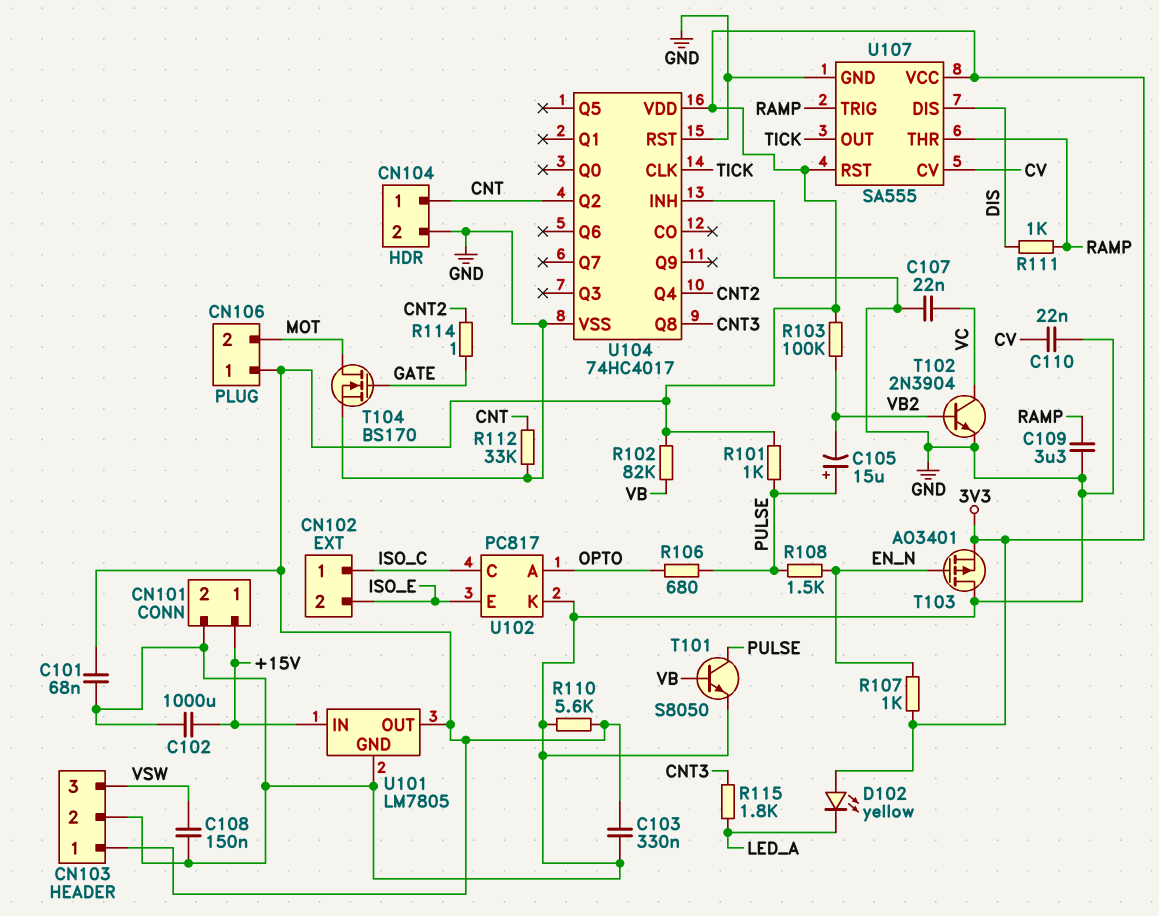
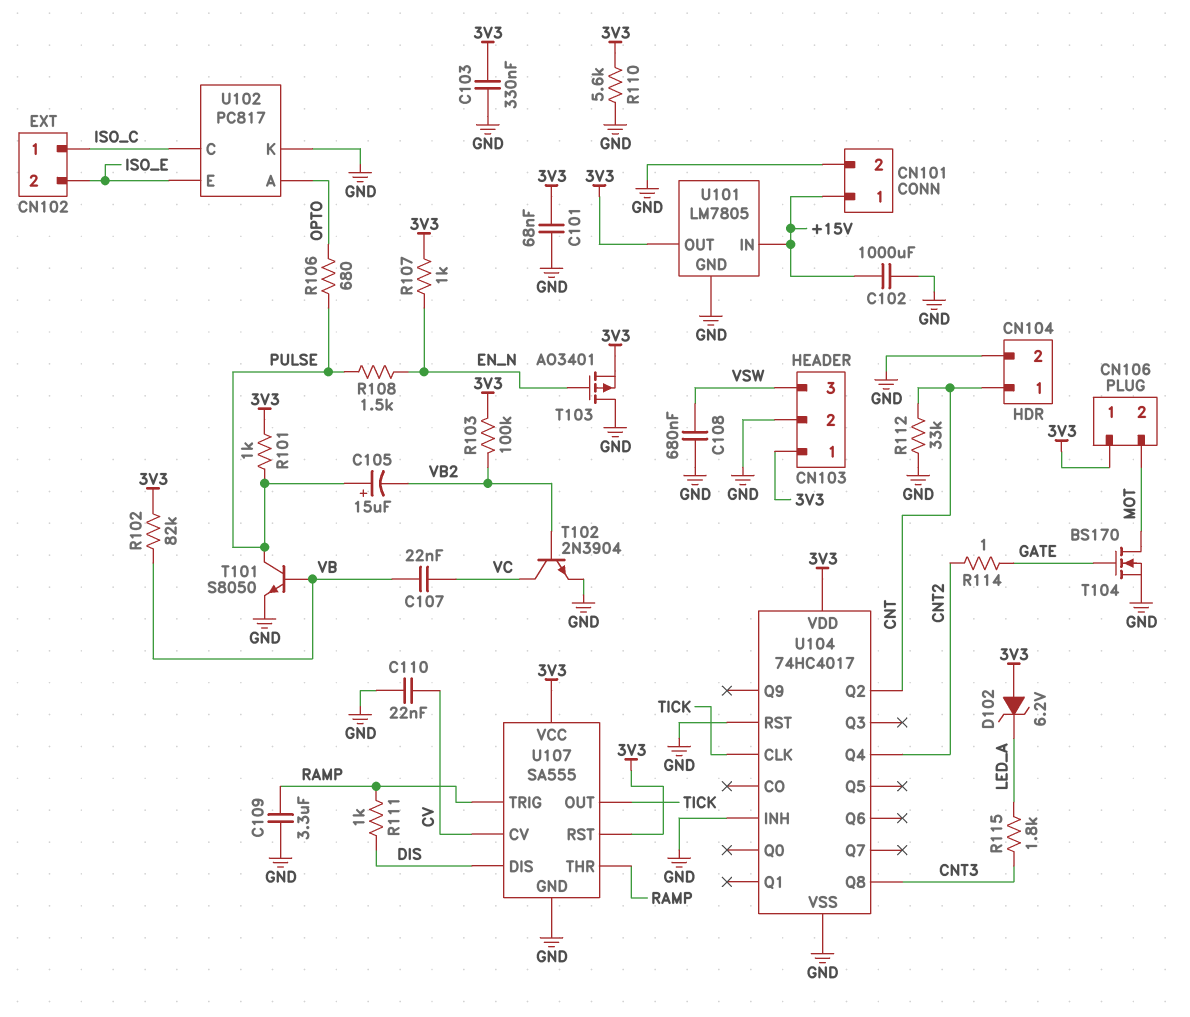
C107: 22nF (GND, VC) -> 22nF (VB, VC)
C108: 150nF (GND, VSW) -> 680nF (GND, VSW)
D102: LED yellow (A 3V3, K LED_A) -> zener 6.2V (A 3V3, K LED_A)

